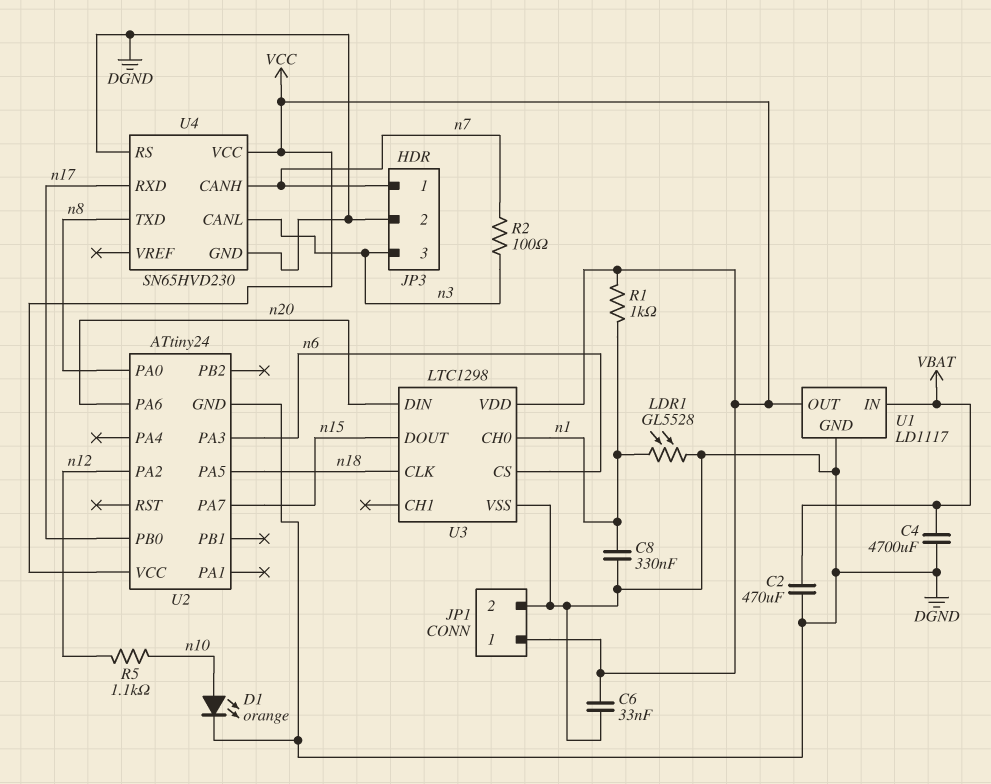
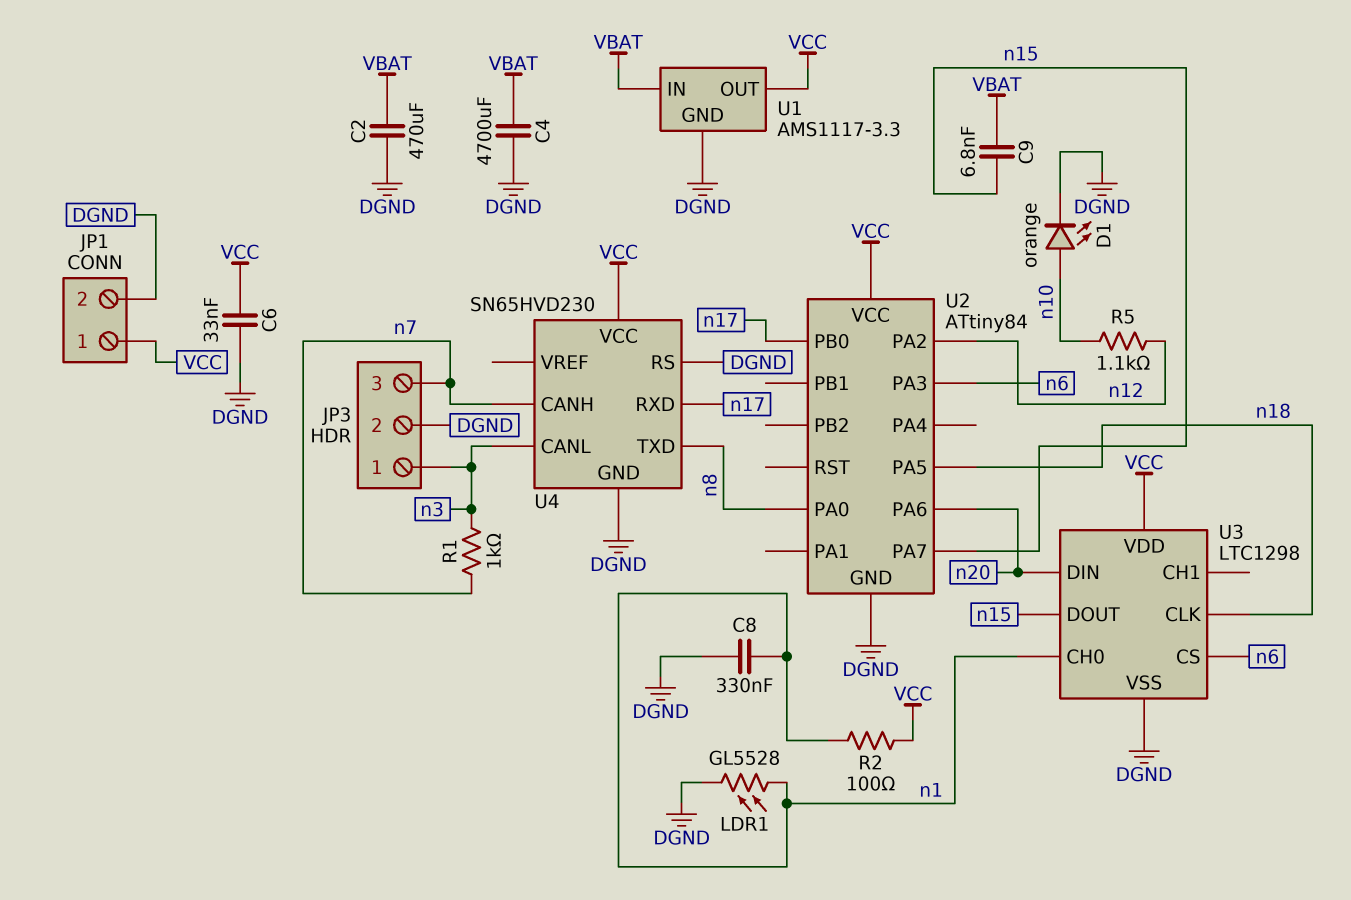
C9: none -> 6.8nF (VBAT, n15)
JP3 pin 1: n7 -> n3
JP3 pin 3: n3 -> n7
R1: 1k (VCC, n1) -> 1k (n3, n7)
R2: 100 (n3, n7) -> 100 (VCC, n1)
U1: LD1117 -> AMS1117-3.3
U2: ATtiny24 -> ATtiny84

